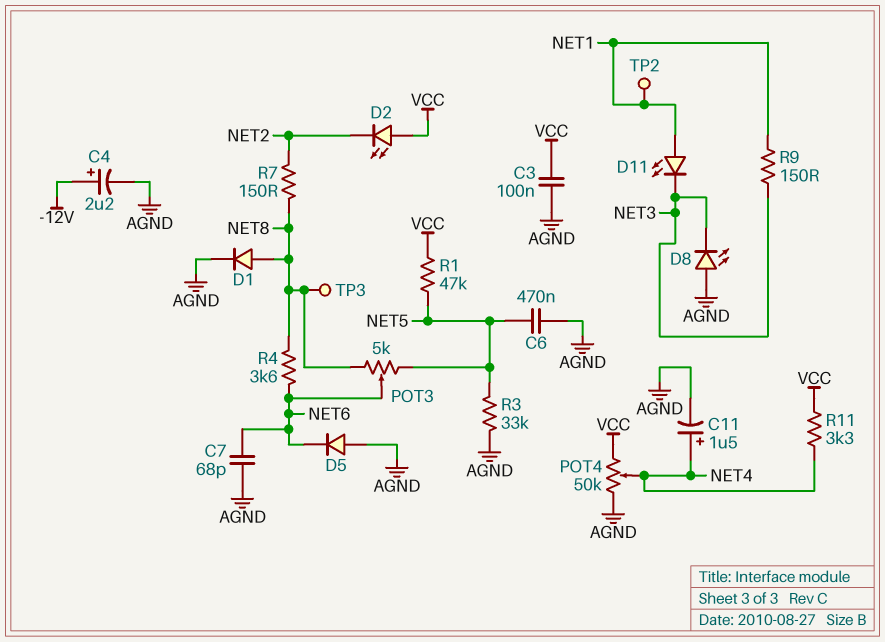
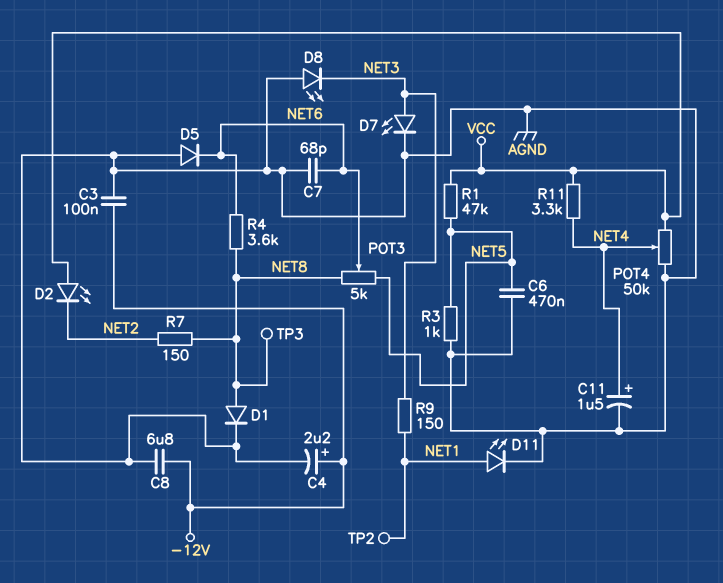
C3: 100nF (AGND, VCC) -> 100nF (-12V, AGND)
C8: none -> 6.8uF (-12V, AGND)
D7: none -> LED (A NET3, K AGND)
D11: LED (A NET1, K NET3) -> LED (A NET1, K AGND)
R3: 33k (AGND, NET5) -> 1k (AGND, NET5)

